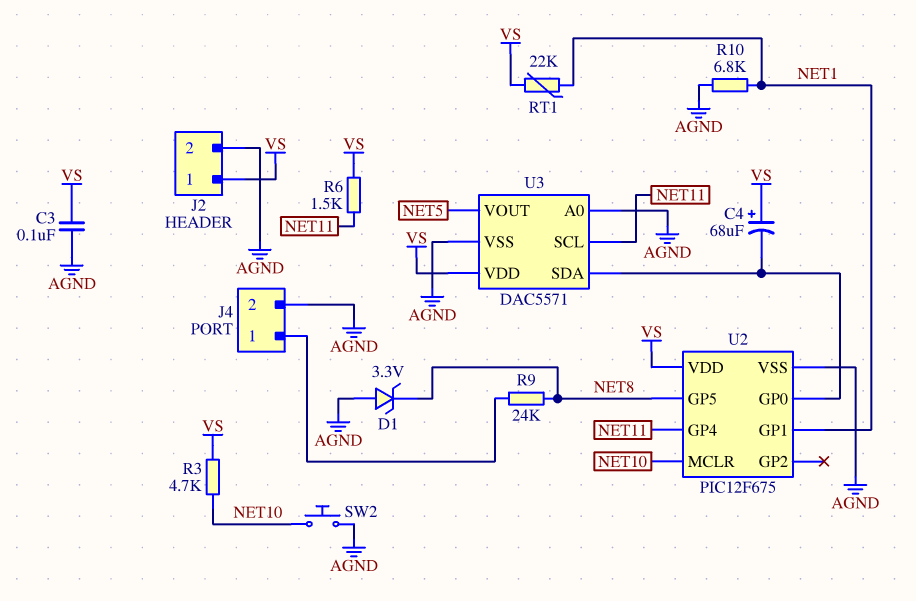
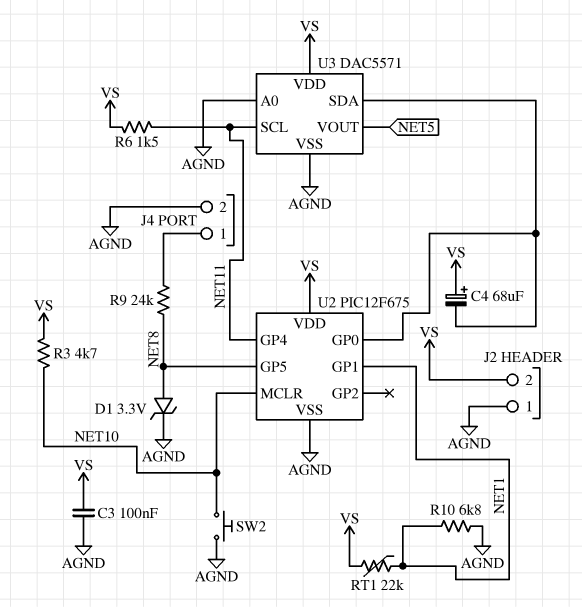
D1: zener 3.3V (A AGND, K NET8) -> zener 3.3V (A NET8, K AGND)
J2 pin 1: VS -> AGND
J2 pin 2: AGND -> VS

